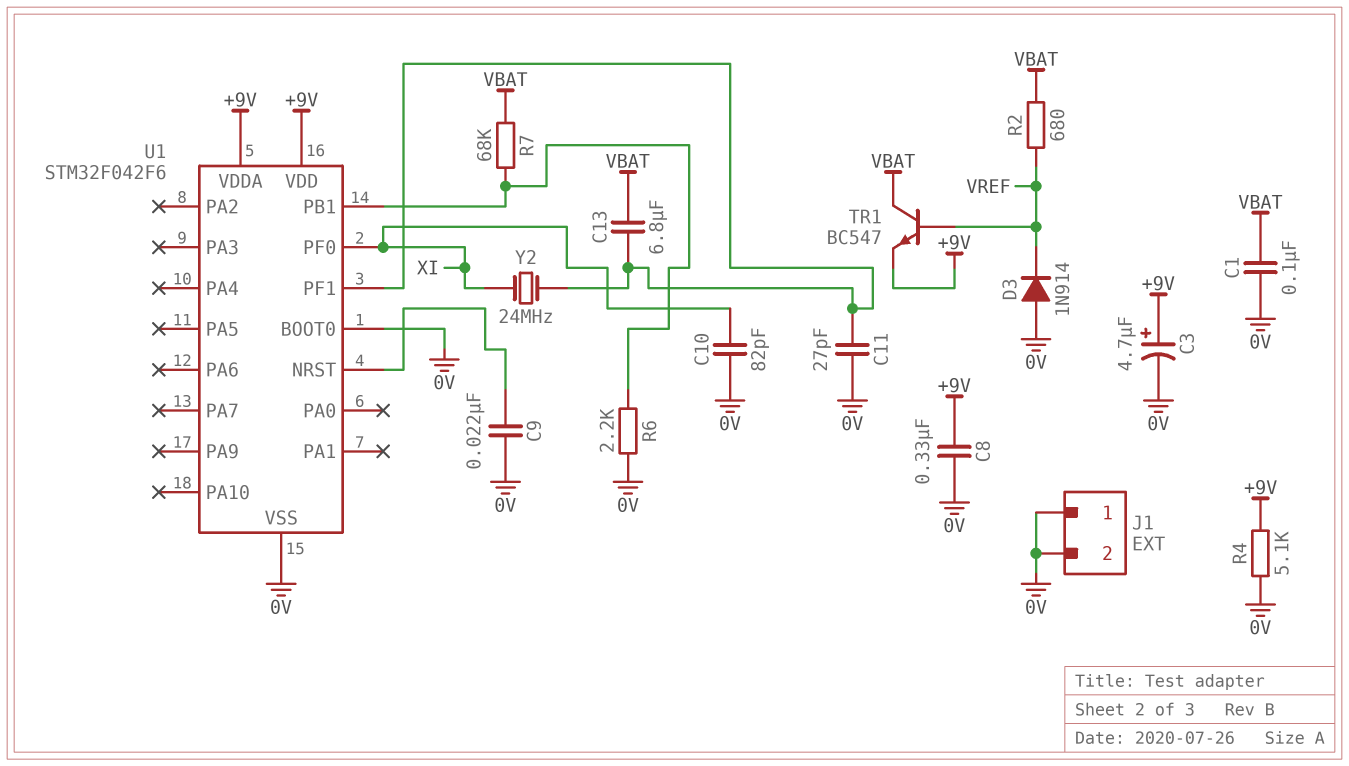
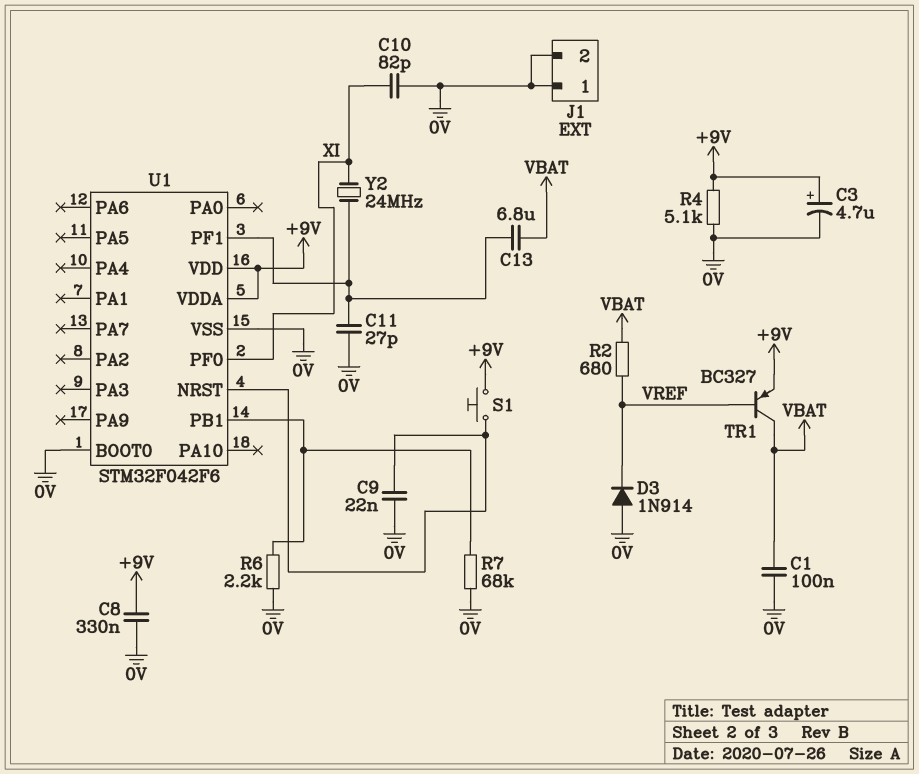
R7: 68k (U1/PB1, VBAT) -> 68k (0V, U1/PB1)
S1: none -> button (+9V, U1/NRST)
TR1: NPN BC547 (B VREF, C VBAT, E +9V) -> PNP BC327 (B VREF, C VBAT, E +9V)

